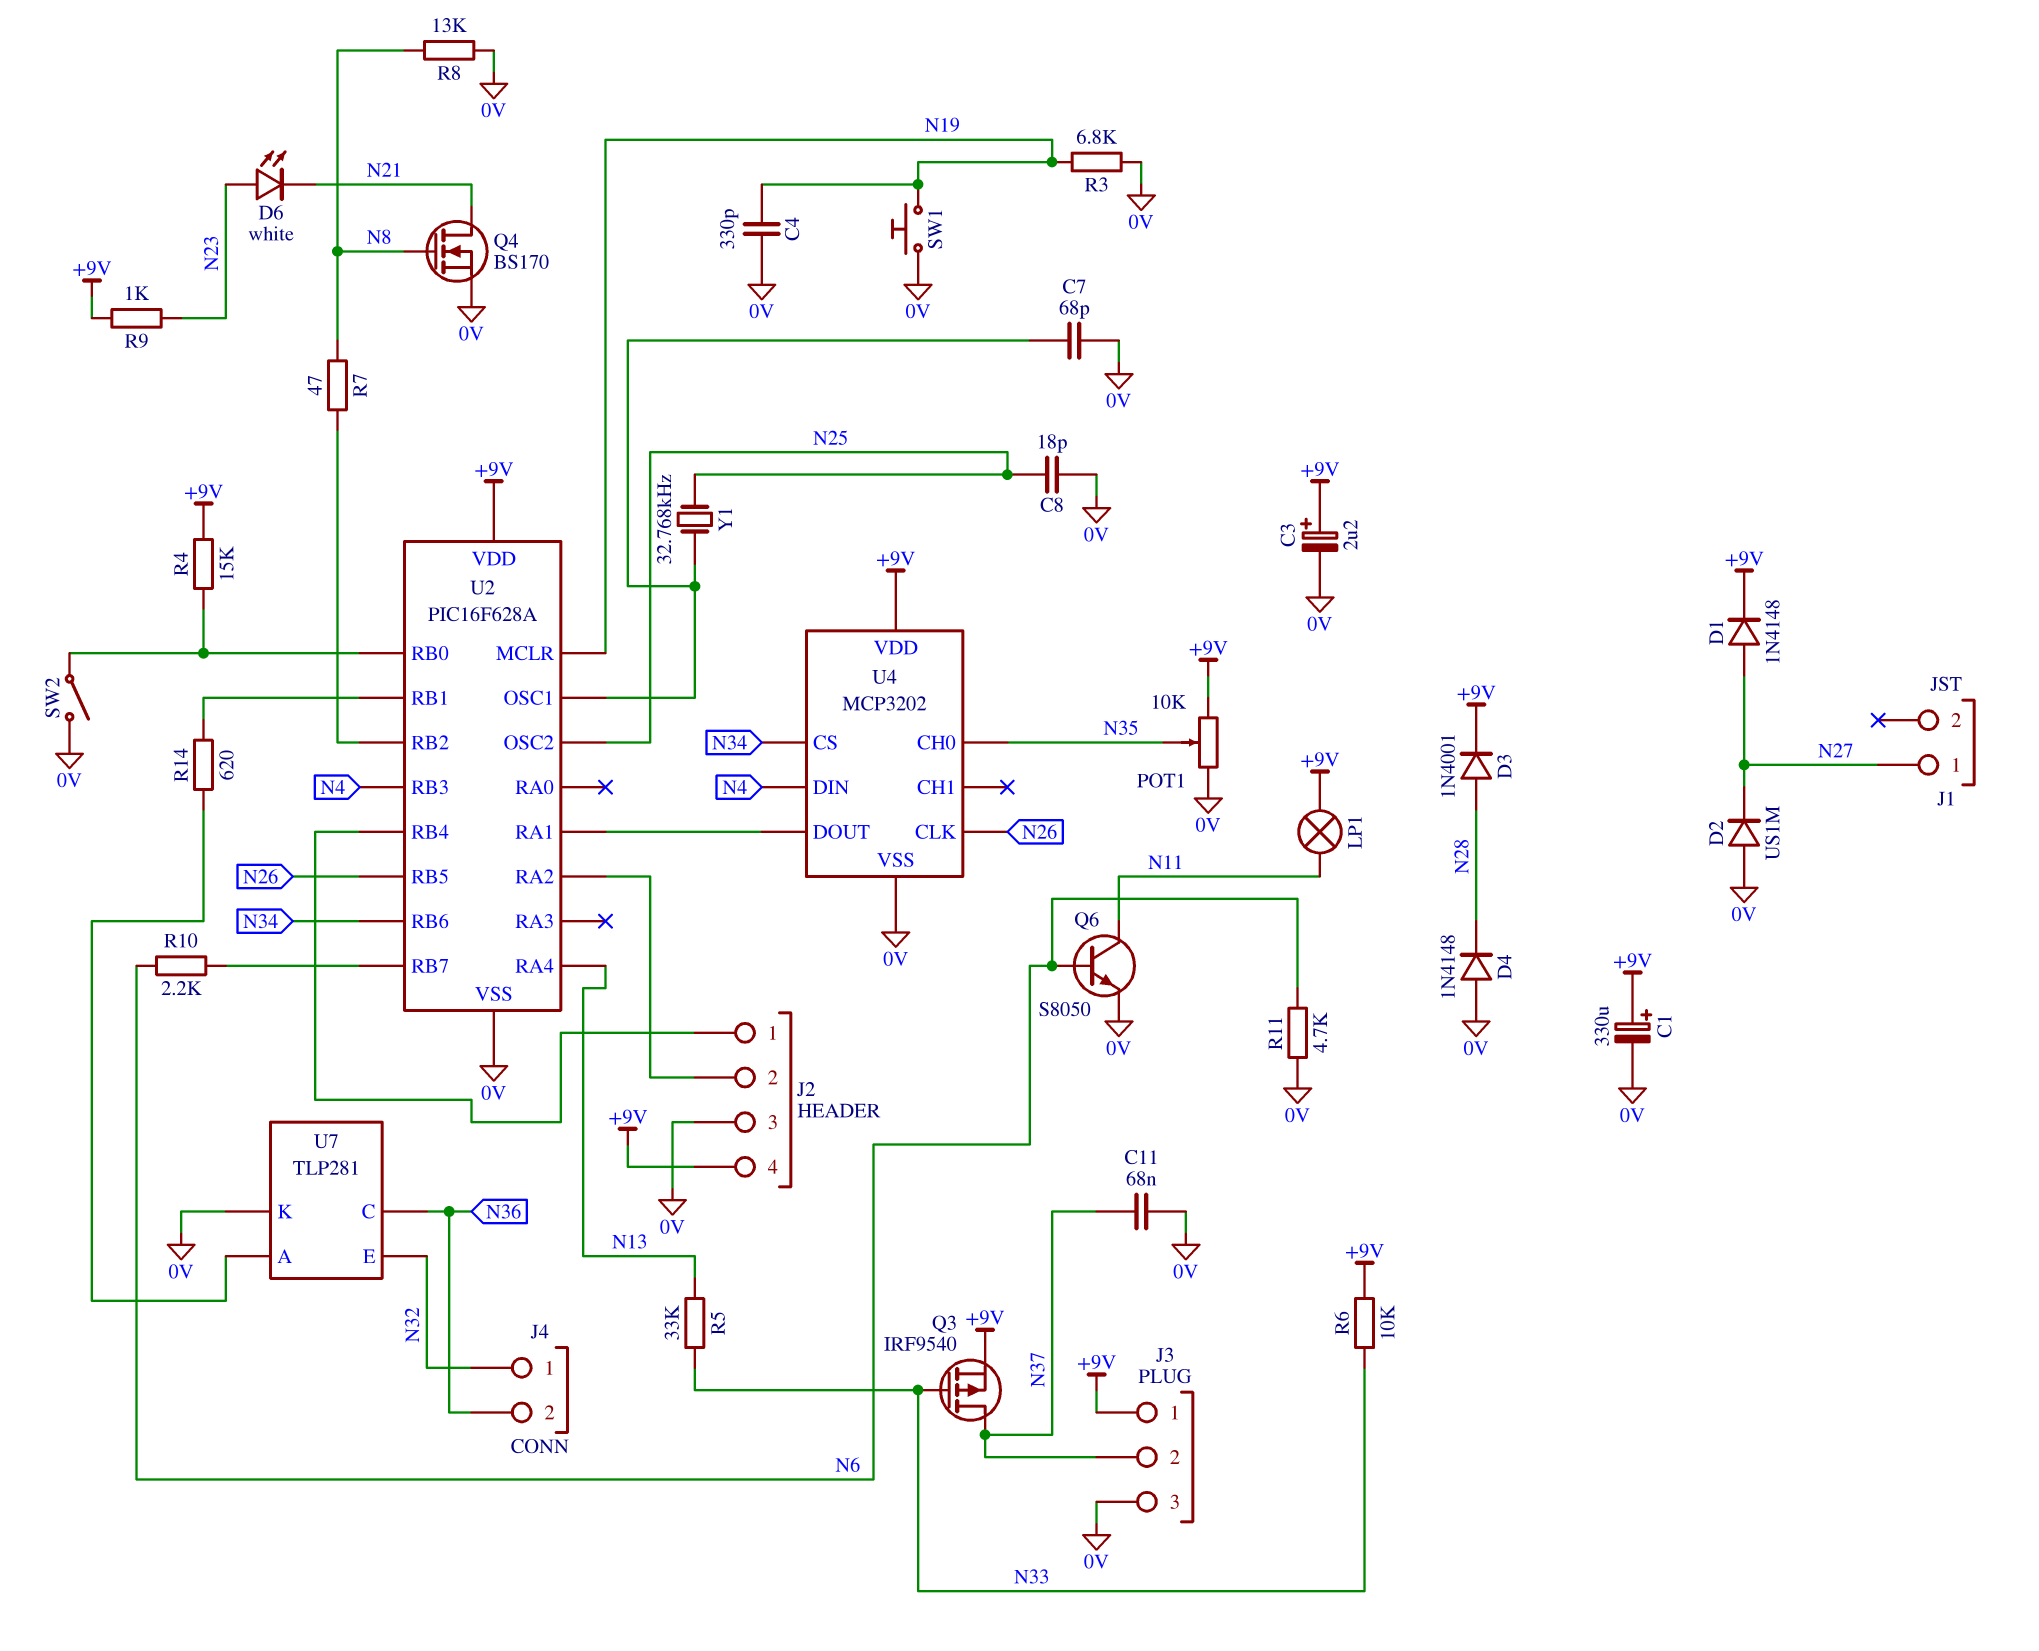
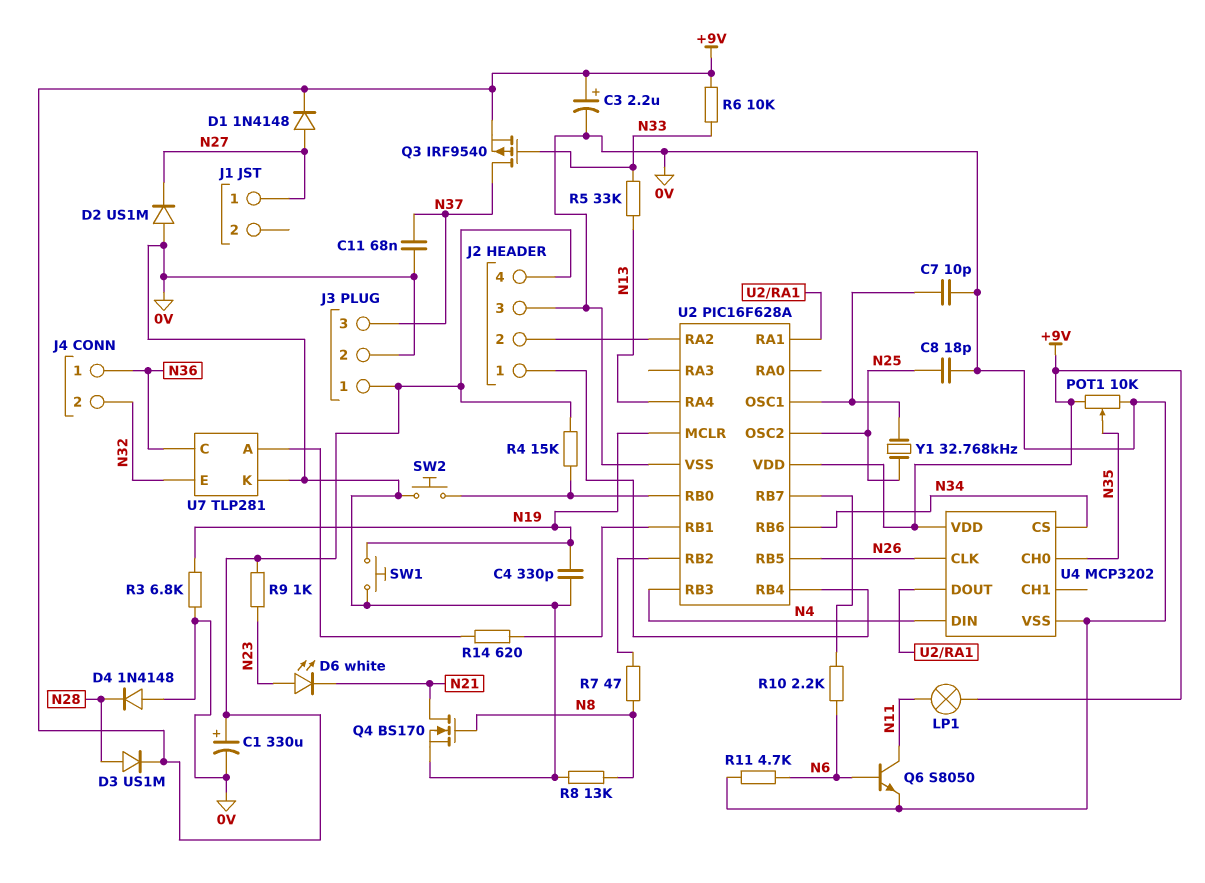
C7: 68pF (0V, U2/OSC1) -> 10pF (0V, U2/OSC1)
D3: diode 1N4001 (A N28, K +9V) -> diode US1M (A N28, K +9V)
J3 pin 2: N37 -> 0V
J3 pin 3: 0V -> N37
J4 pin 1: N32 -> N36
J4 pin 2: N36 -> N32
SW2: switch (0V, U2/RB0) -> button (0V, U2/RB0)

